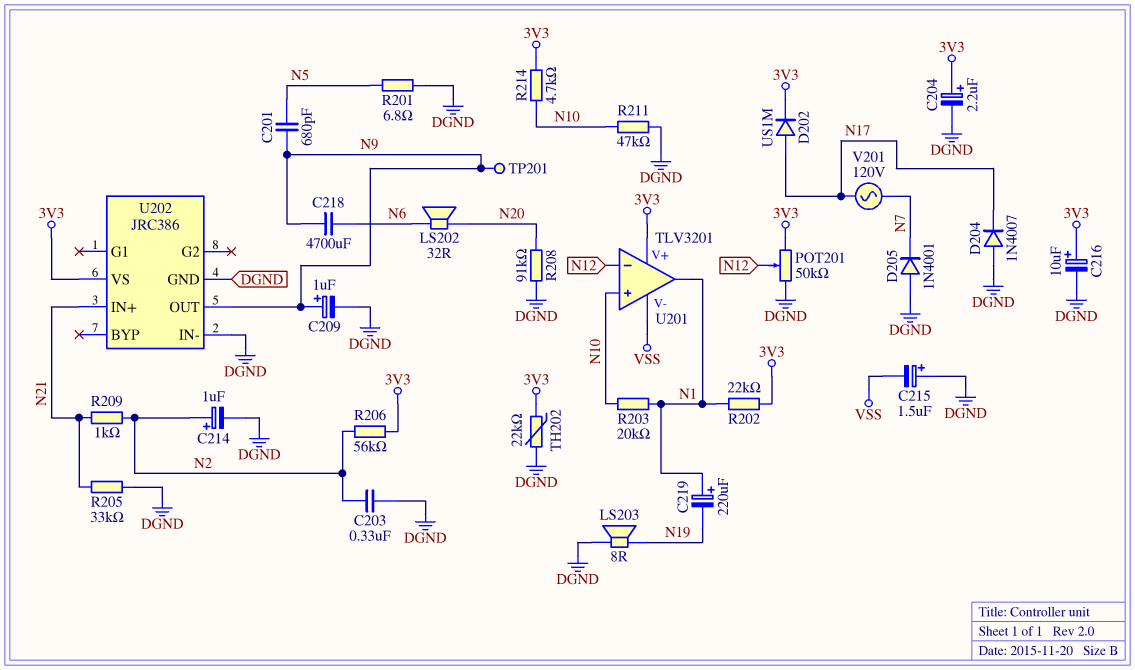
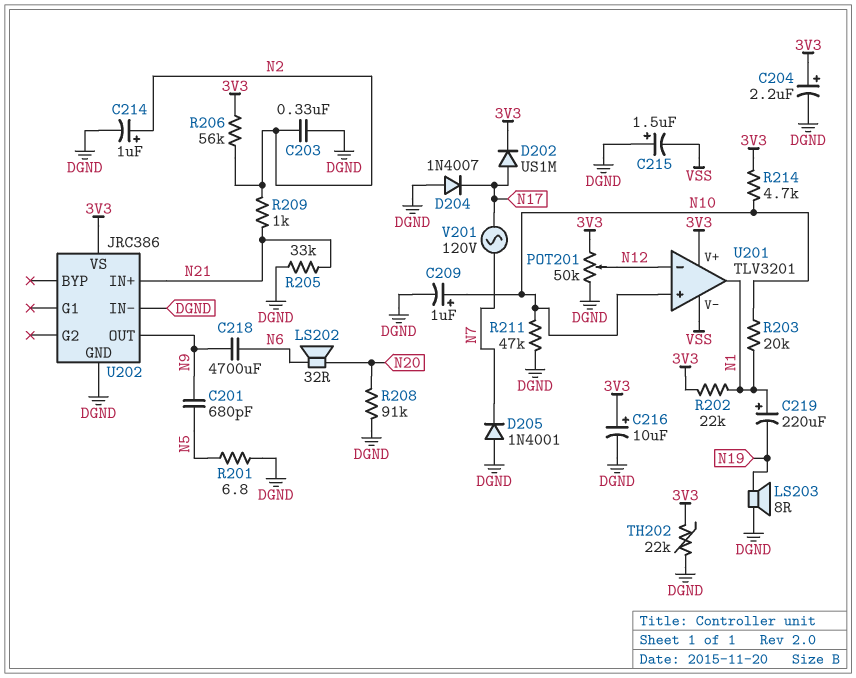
C209: 1uF (plus N9, minus DGND) -> 1uF (plus N10, minus DGND)
TP201: test point (N9) -> none

